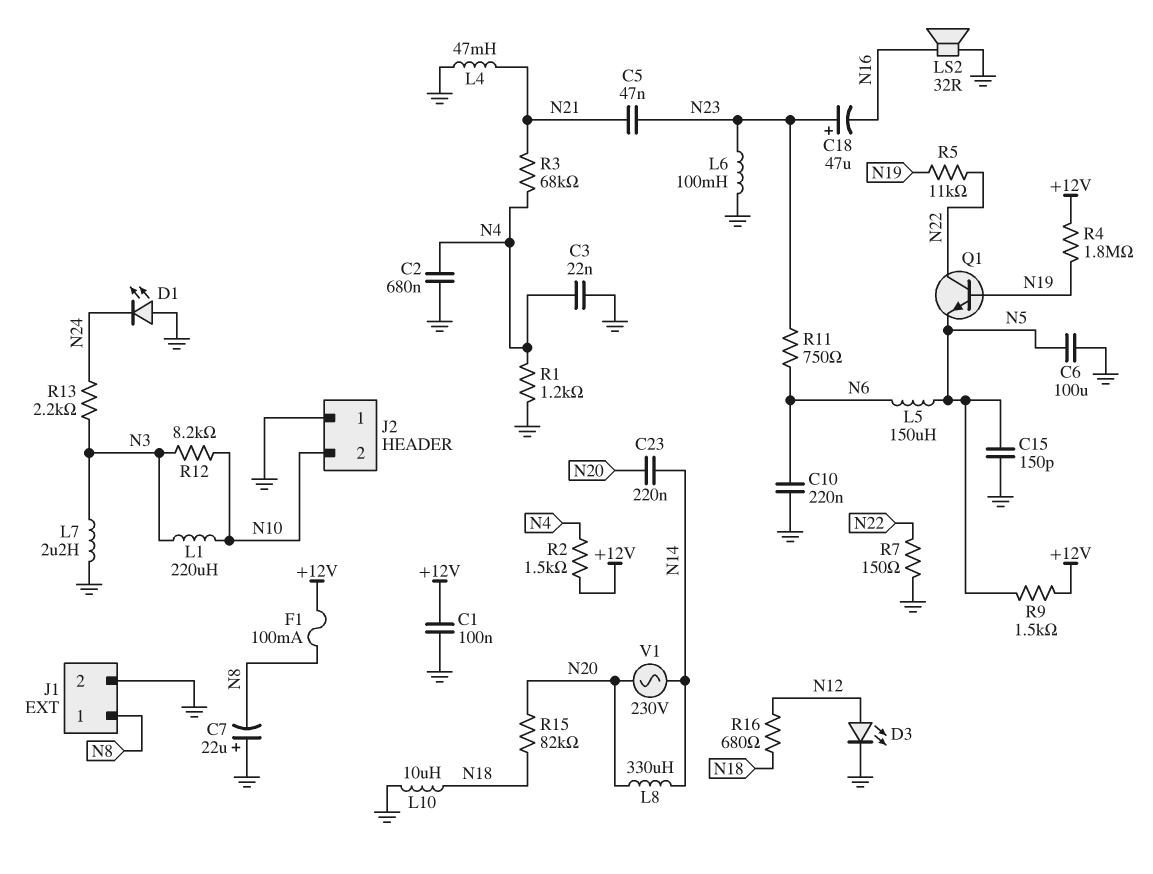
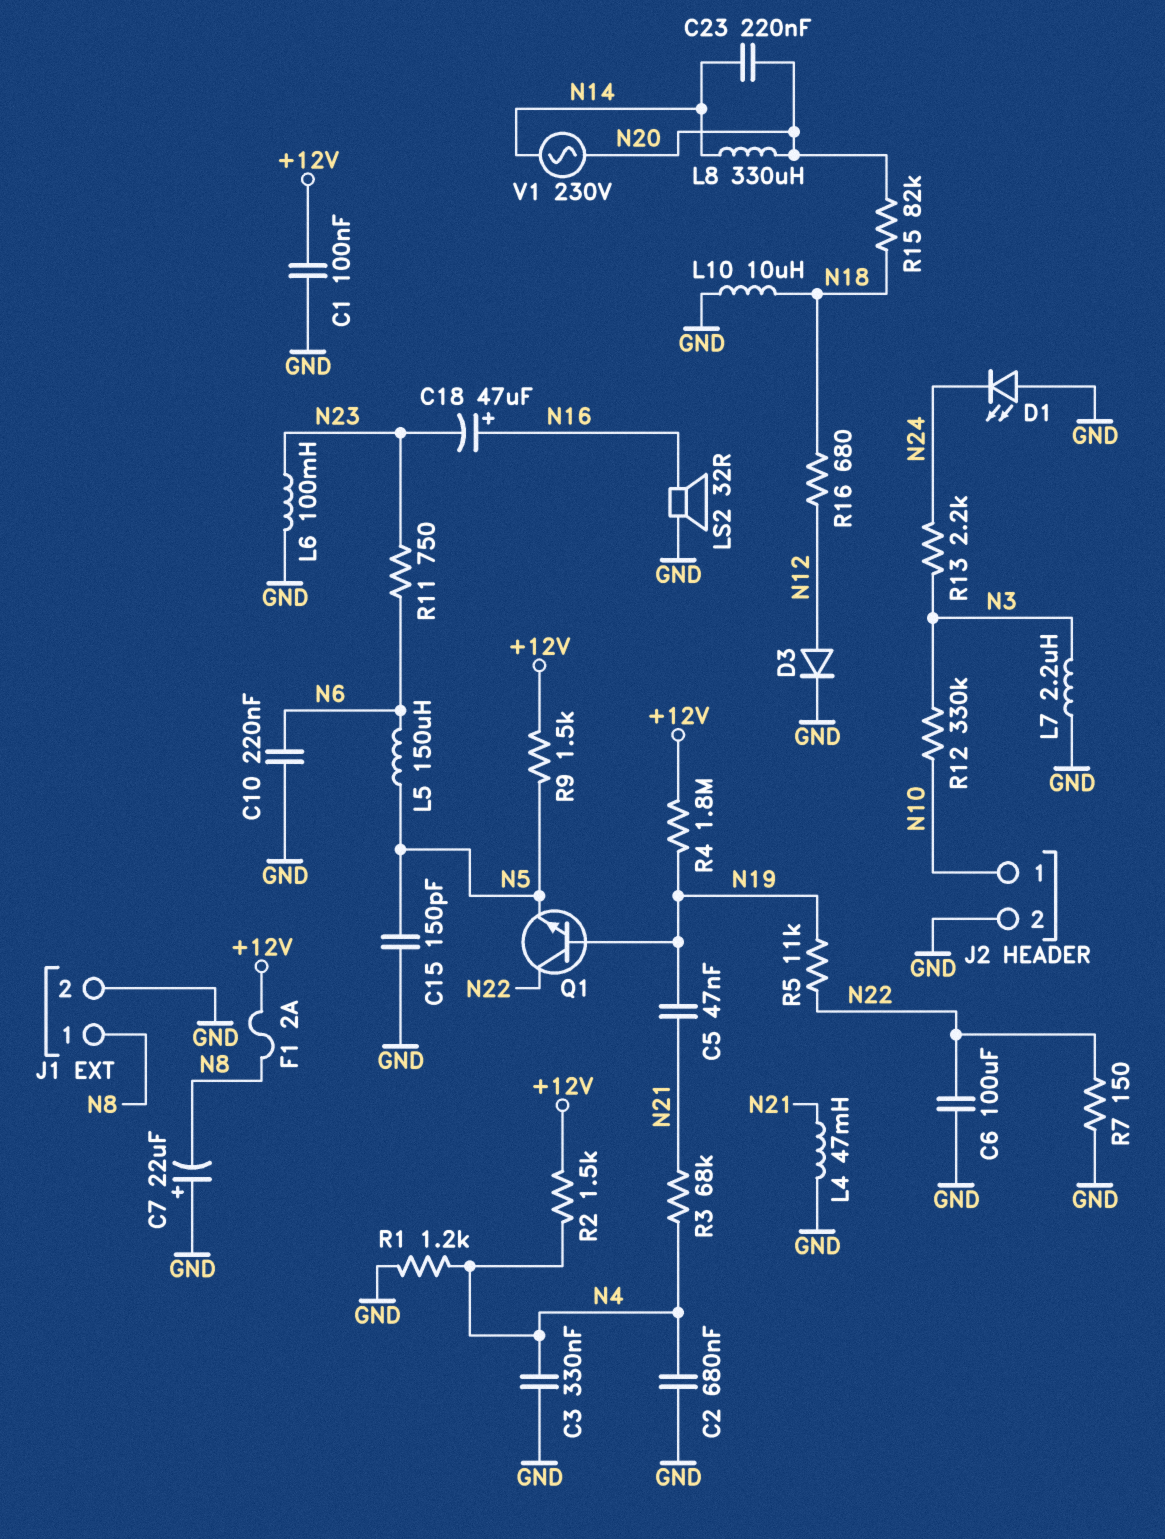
C3: 22nF (GND, N4) -> 330nF (GND, N4)
C5: 47nF (N21, N23) -> 47nF (N19, N21)
C6: 100uF (GND, N5) -> 100uF (GND, N22)
C18: 47uF (plus N23, minus N16) -> 47uF (plus N16, minus N23)
D3: LED (A N12, K GND) -> diode (A N12, K GND)
F1: 100mA (+12V, N8) -> 2A (+12V, N8)
J2 pin 1: GND -> N10
J2 pin 2: N10 -> GND
L1: 220uH (N3, N10) -> none
R12: 8.2k (N3, N10) -> 330k (N3, N10)

